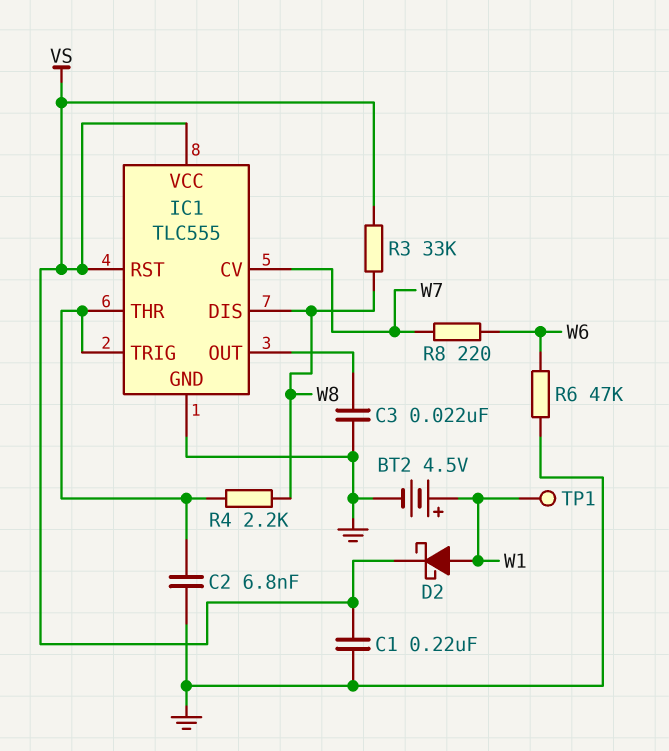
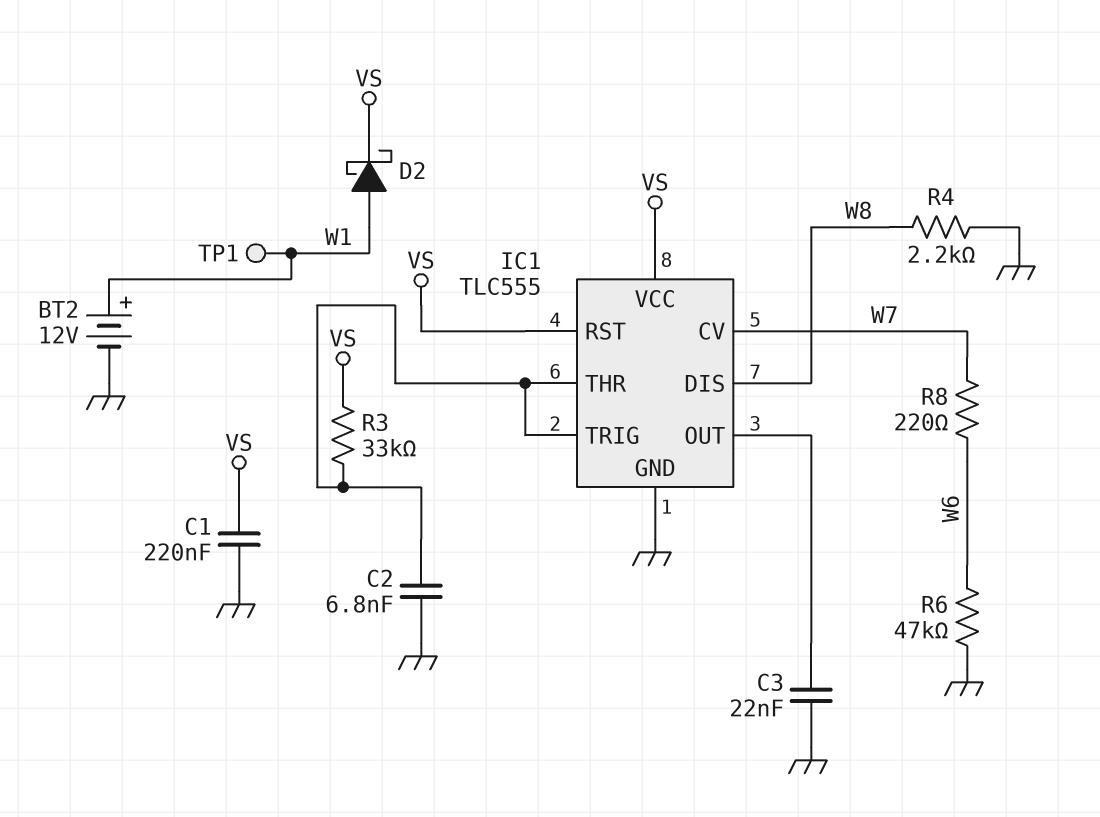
BT2: 4.5V (plus W1, minus GND) -> 12V (plus W1, minus GND)
R3: 33k (VS, W8) -> 33k (IC1/THR, VS)
R4: 2.2k (IC1/THR, W8) -> 2.2k (GND, W8)

